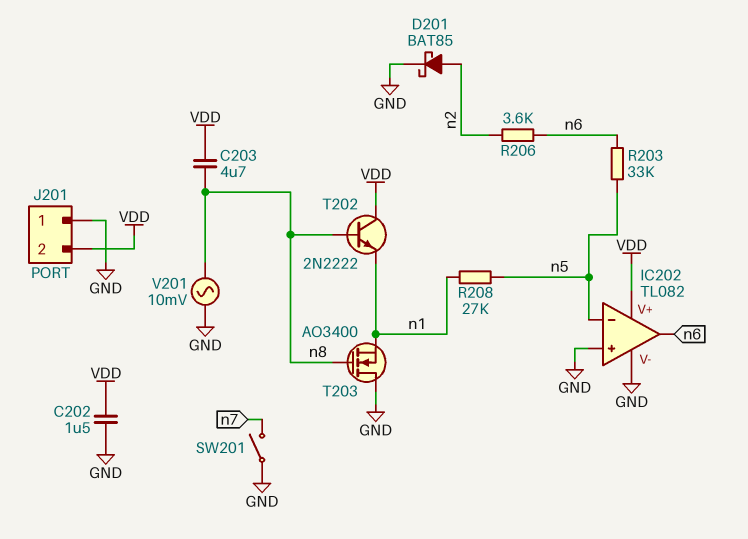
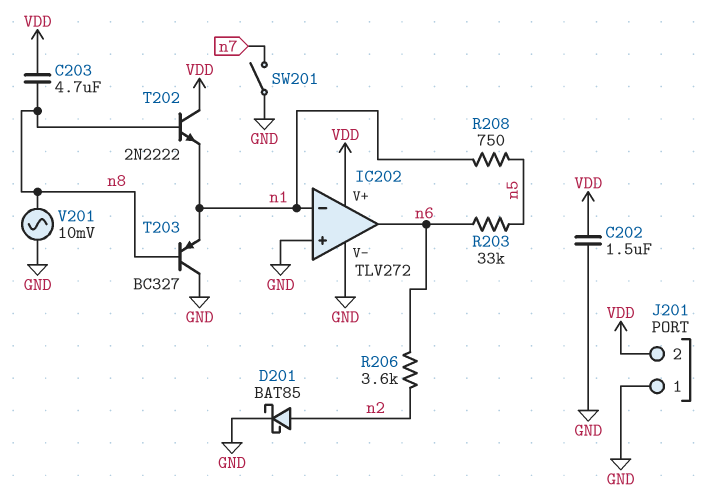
IC202: TL082 -> TLV272
IC202 pin in-: n5 -> n1
R208: 27k (n1, n5) -> 750 (n1, n5)
T203: NMOS AO3400 (G n8, D GND, S n1) -> PNP BC327 (B n8, C GND, E n1)

